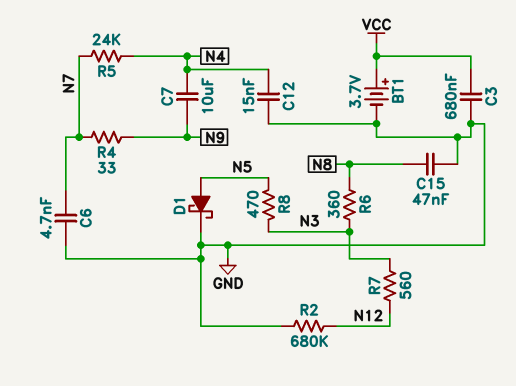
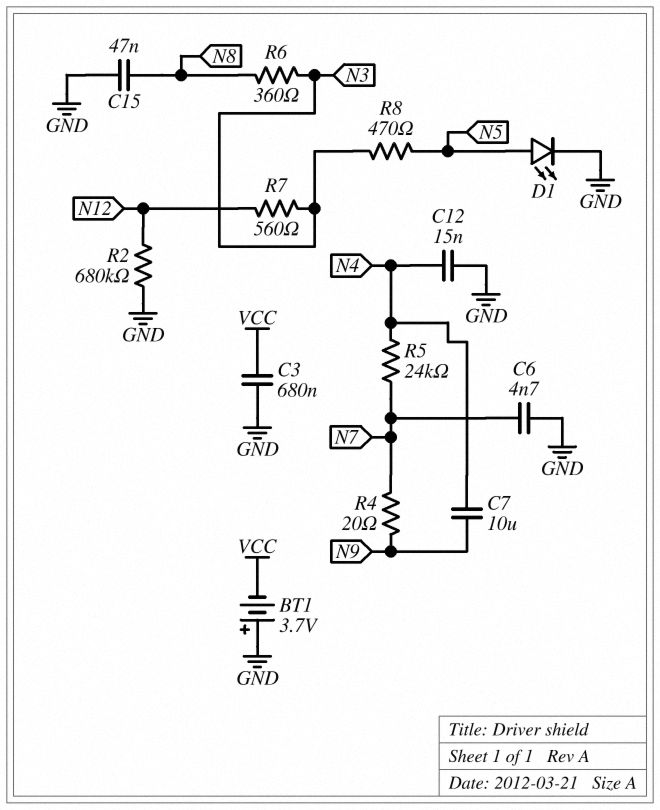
BT1: 3.7V (plus VCC, minus GND) -> 3.7V (plus GND, minus VCC)
D1: schottky (A N5, K GND) -> LED (A N5, K GND)
R4: 33 (N7, N9) -> 20 (N7, N9)

